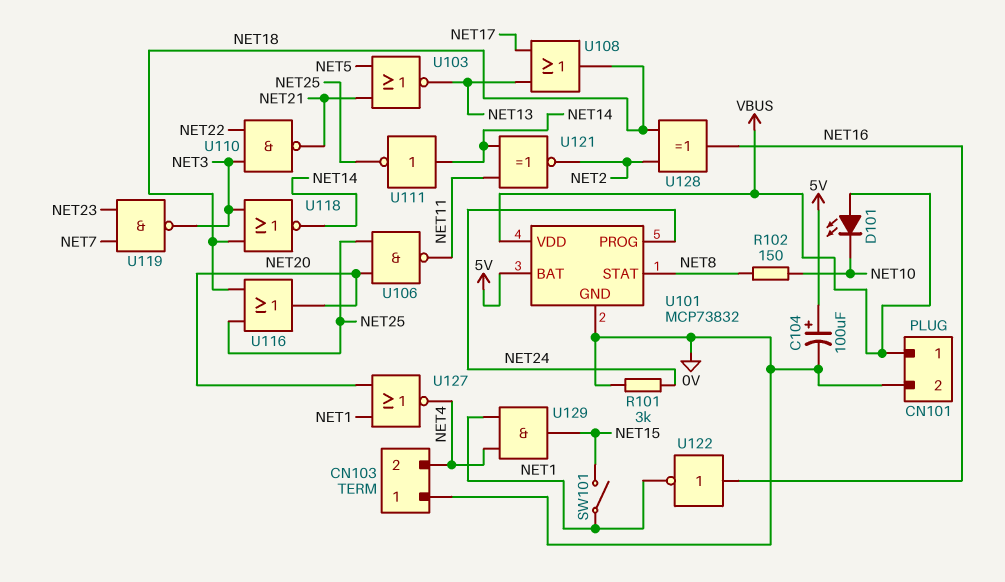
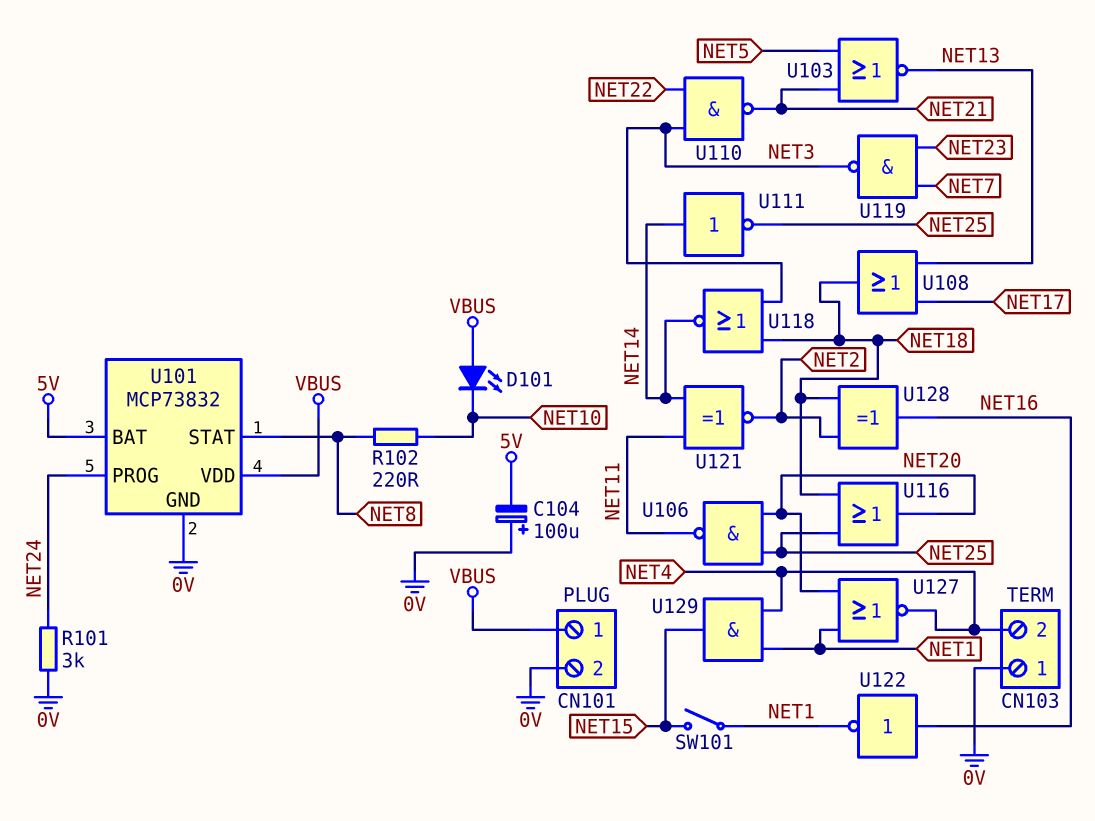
C104: 100uF (plus 5V, minus 0V) -> 100uF (plus 0V, minus 5V)
R102: 150 (NET8, NET10) -> 220 (NET8, NET10)

